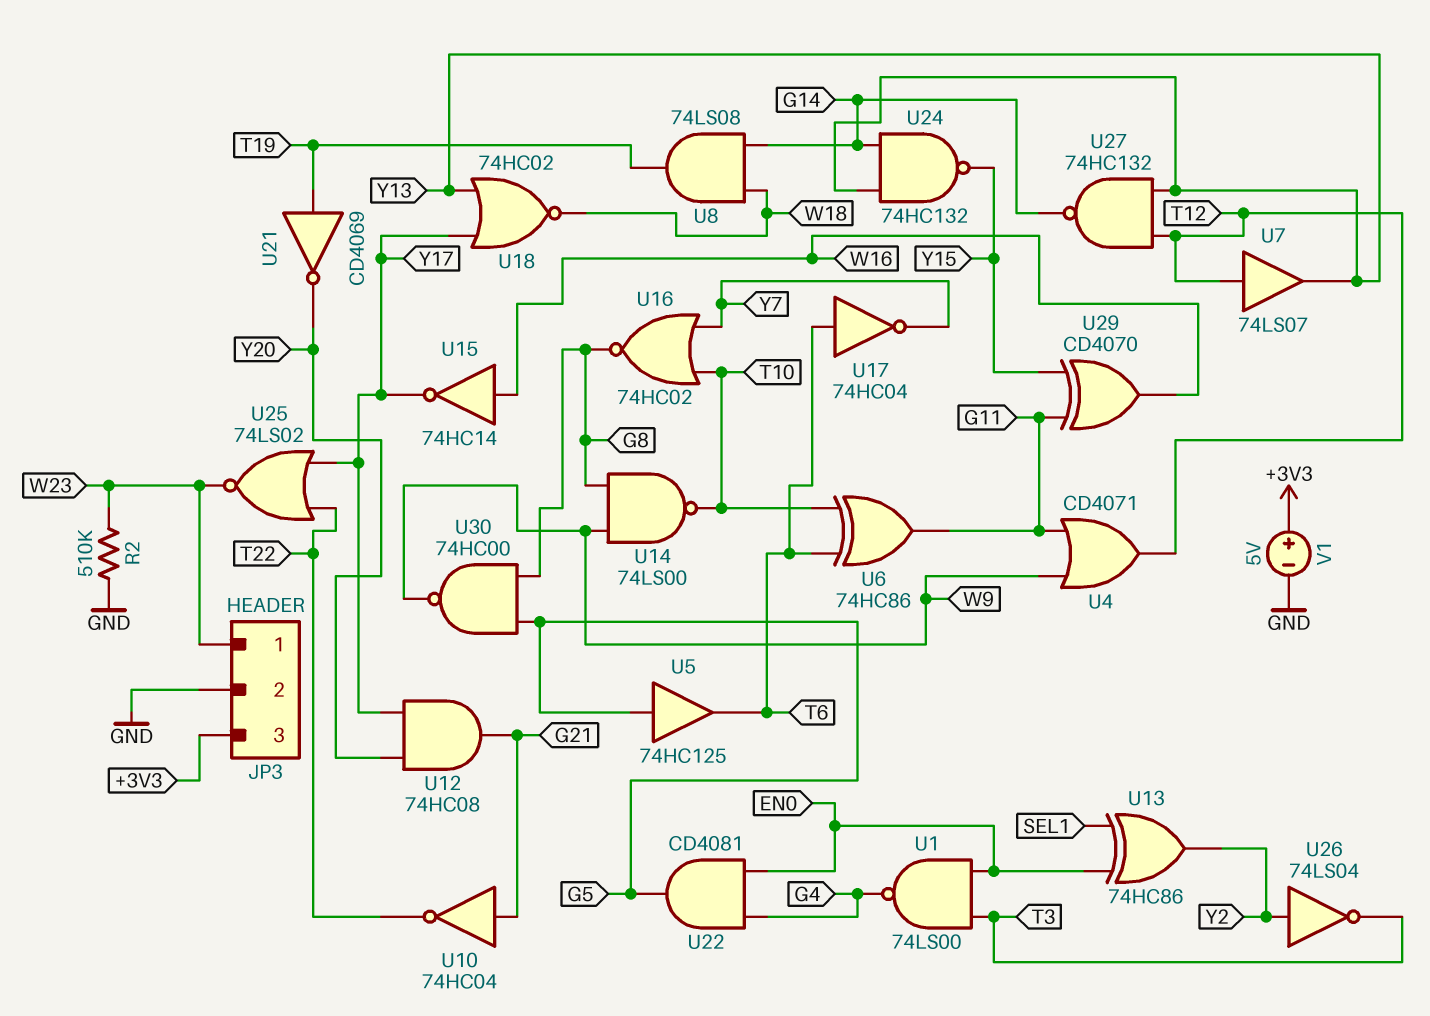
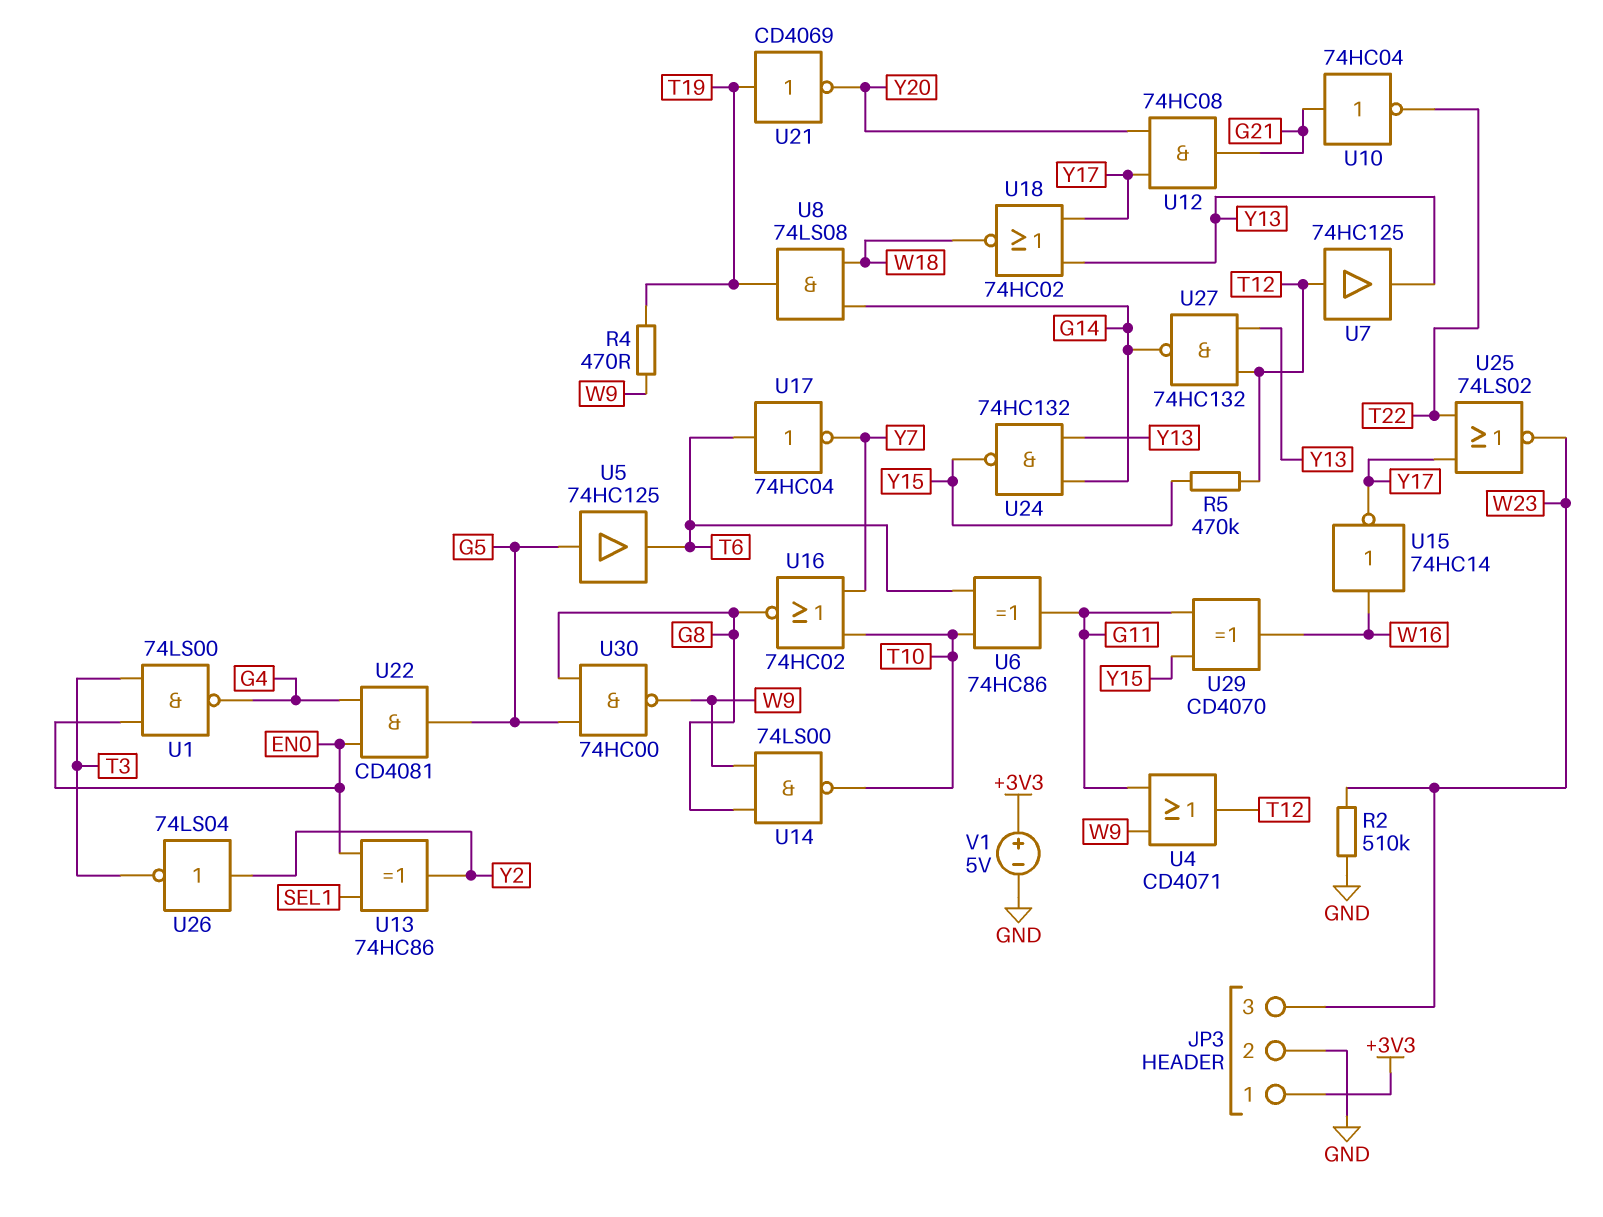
JP3 pin 1: W23 -> +3V3
JP3 pin 3: +3V3 -> W23
R4: none -> 470 (T19, W9)
R5: none -> 470k (T12, Y15)
U7: buffer 74LS07 (in T12, out Y13) -> buffer 74HC125 (in T12, out Y13)

